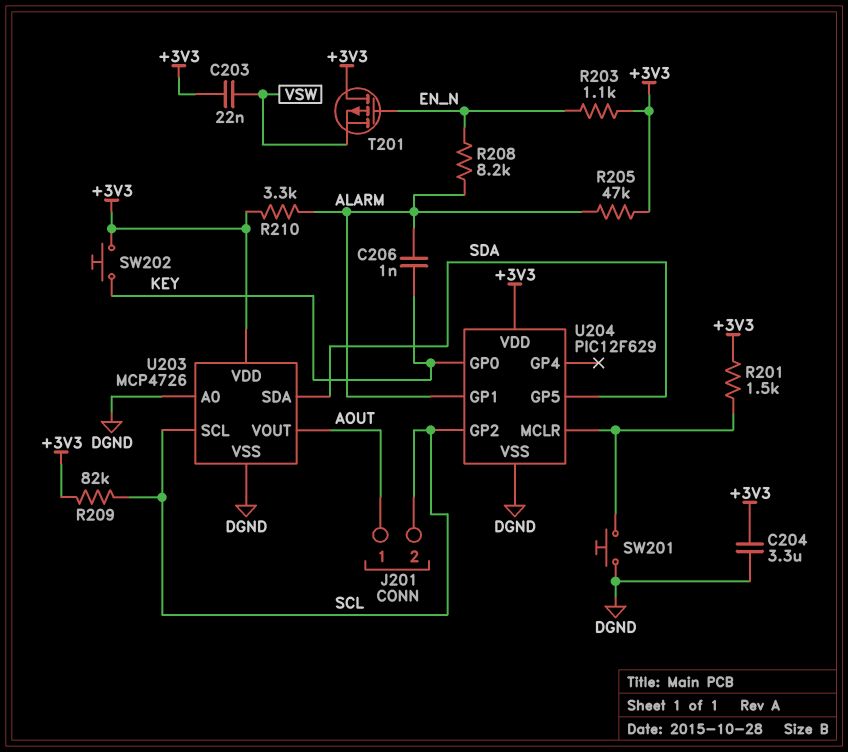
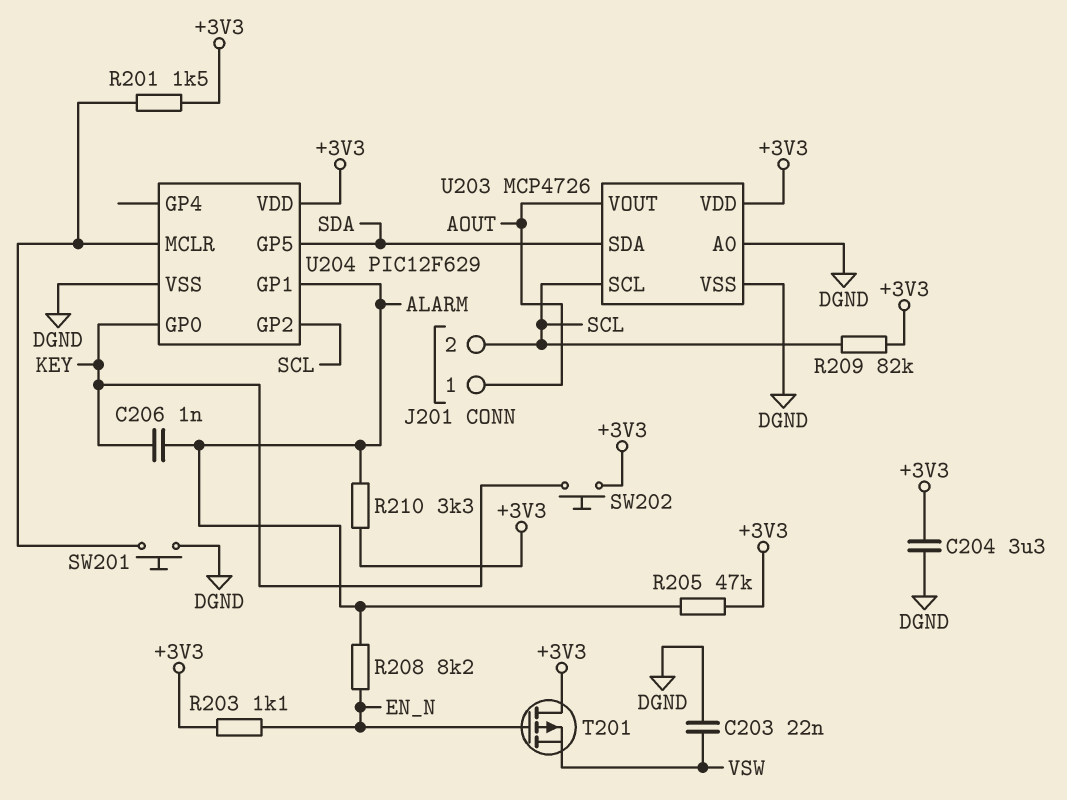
C203: 22nF (+3V3, VSW) -> 22nF (DGND, VSW)

